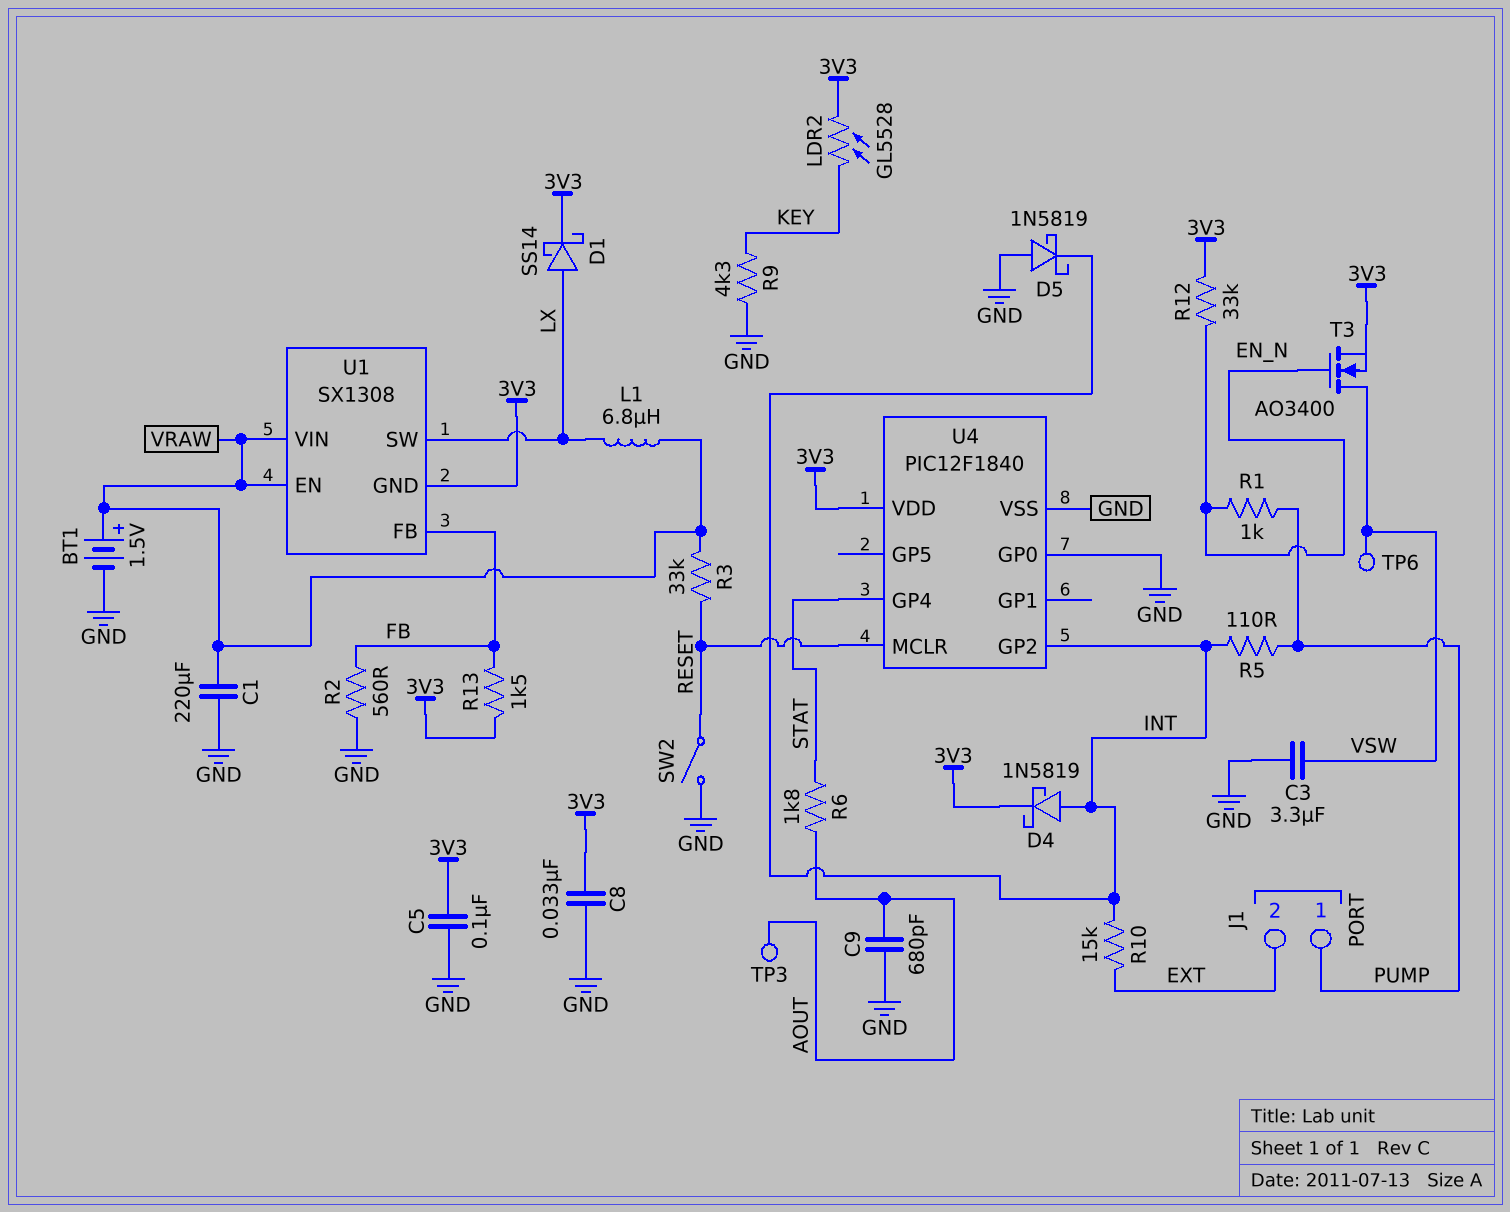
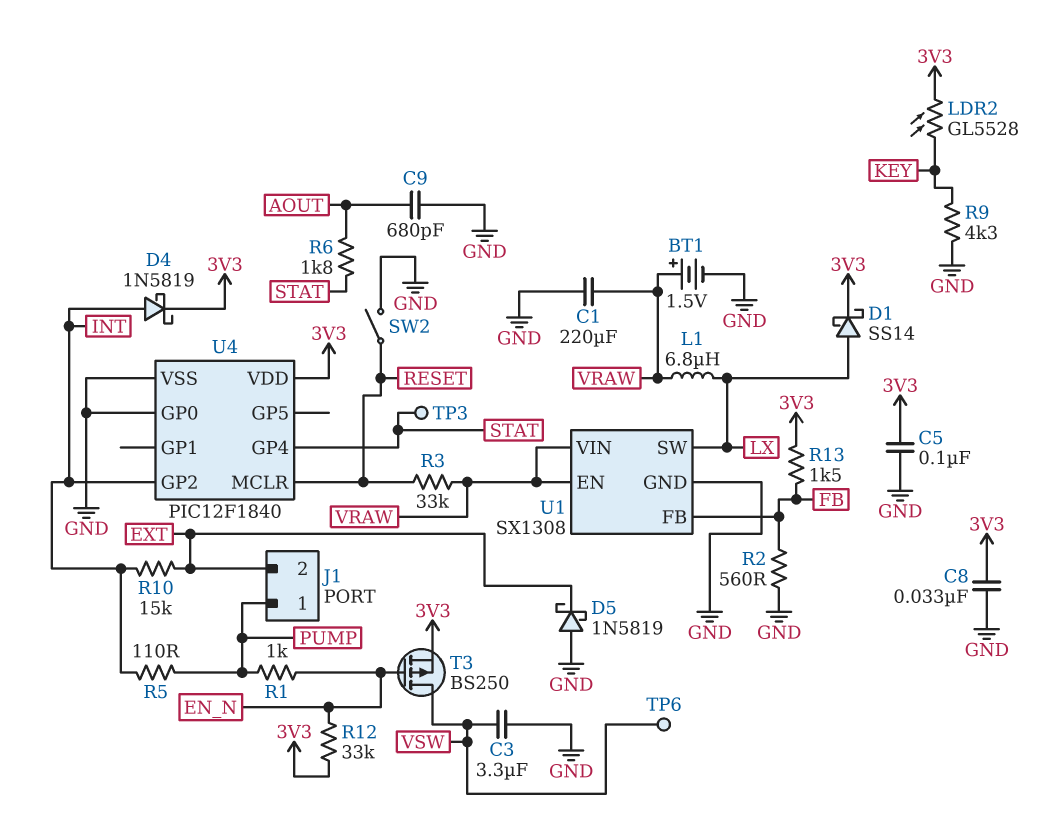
D5: schottky 1N5819 (A GND, K INT) -> schottky 1N5819 (A GND, K EXT)
T3: NMOS AO3400 (G EN_N, D VSW, S 3V3) -> PMOS BS250 (G EN_N, D VSW, S 3V3)
TP3: test point (AOUT) -> test point (STAT)
U1 pin GND: 3V3 -> GND

